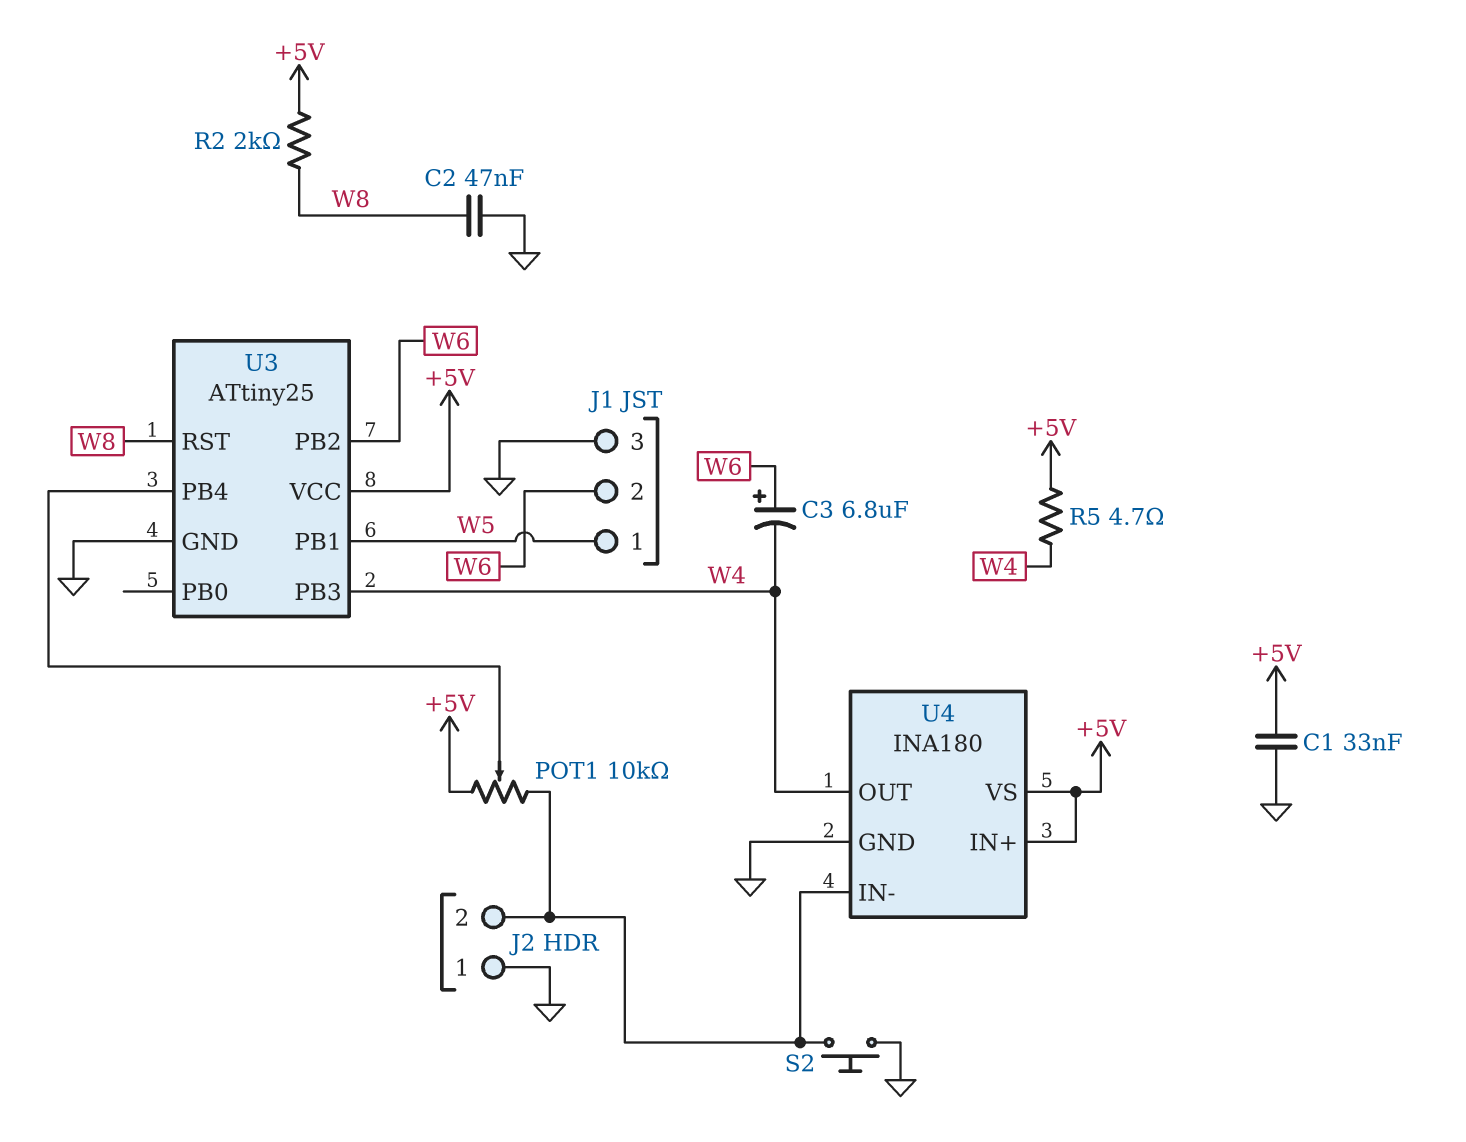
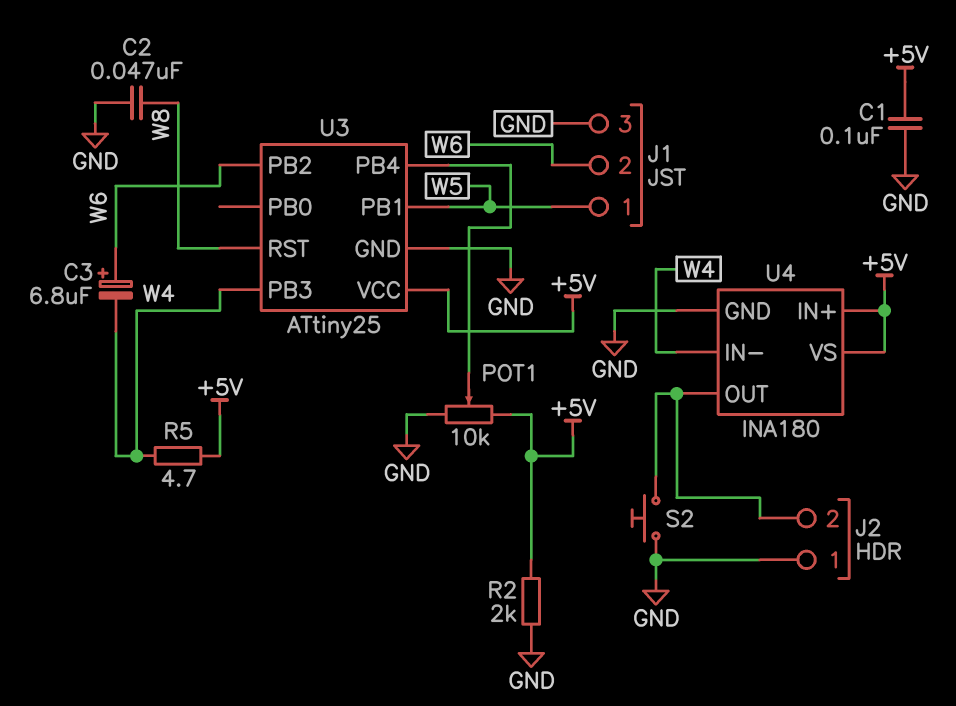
C1: 33nF (+5V, GND) -> 100nF (+5V, GND)
POT1: 10k (+5V, J2/2, wiper U3/PB4) -> 10k (+5V, GND, wiper U3/PB4)
R2: 2k (+5V, W8) -> 2k (+5V, GND)
U4 pin IN-: J2/2 -> W4
U4 pin OUT: W4 -> J2/2

